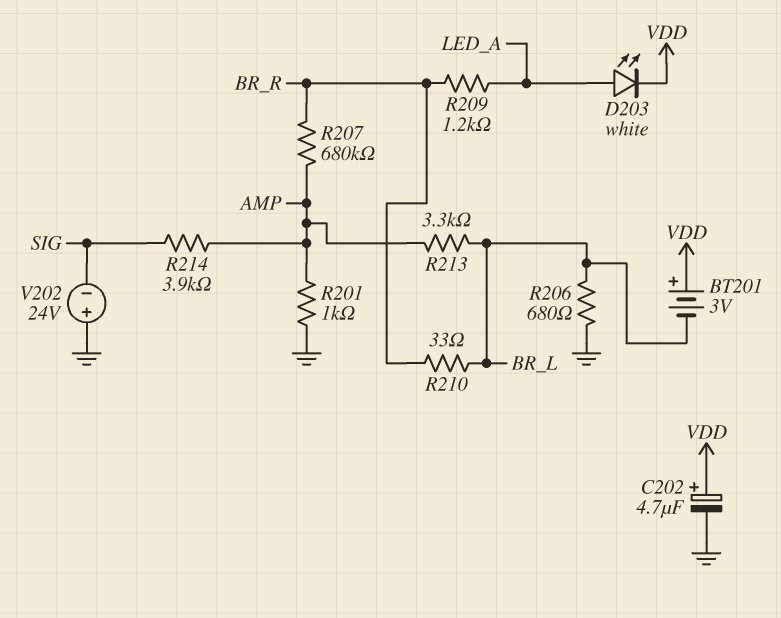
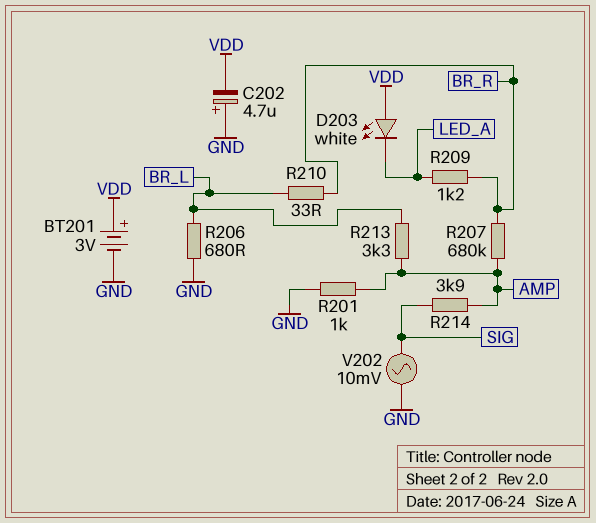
BT201: 3V (plus VDD, minus BR_L) -> 3V (plus VDD, minus GND)
C202: 4.7uF (plus VDD, minus GND) -> 4.7uF (plus GND, minus VDD)
D203: LED white (A LED_A, K VDD) -> LED white (A VDD, K LED_A)
V202: 24V (plus GND, minus SIG) -> AC 10mV (GND, SIG)

